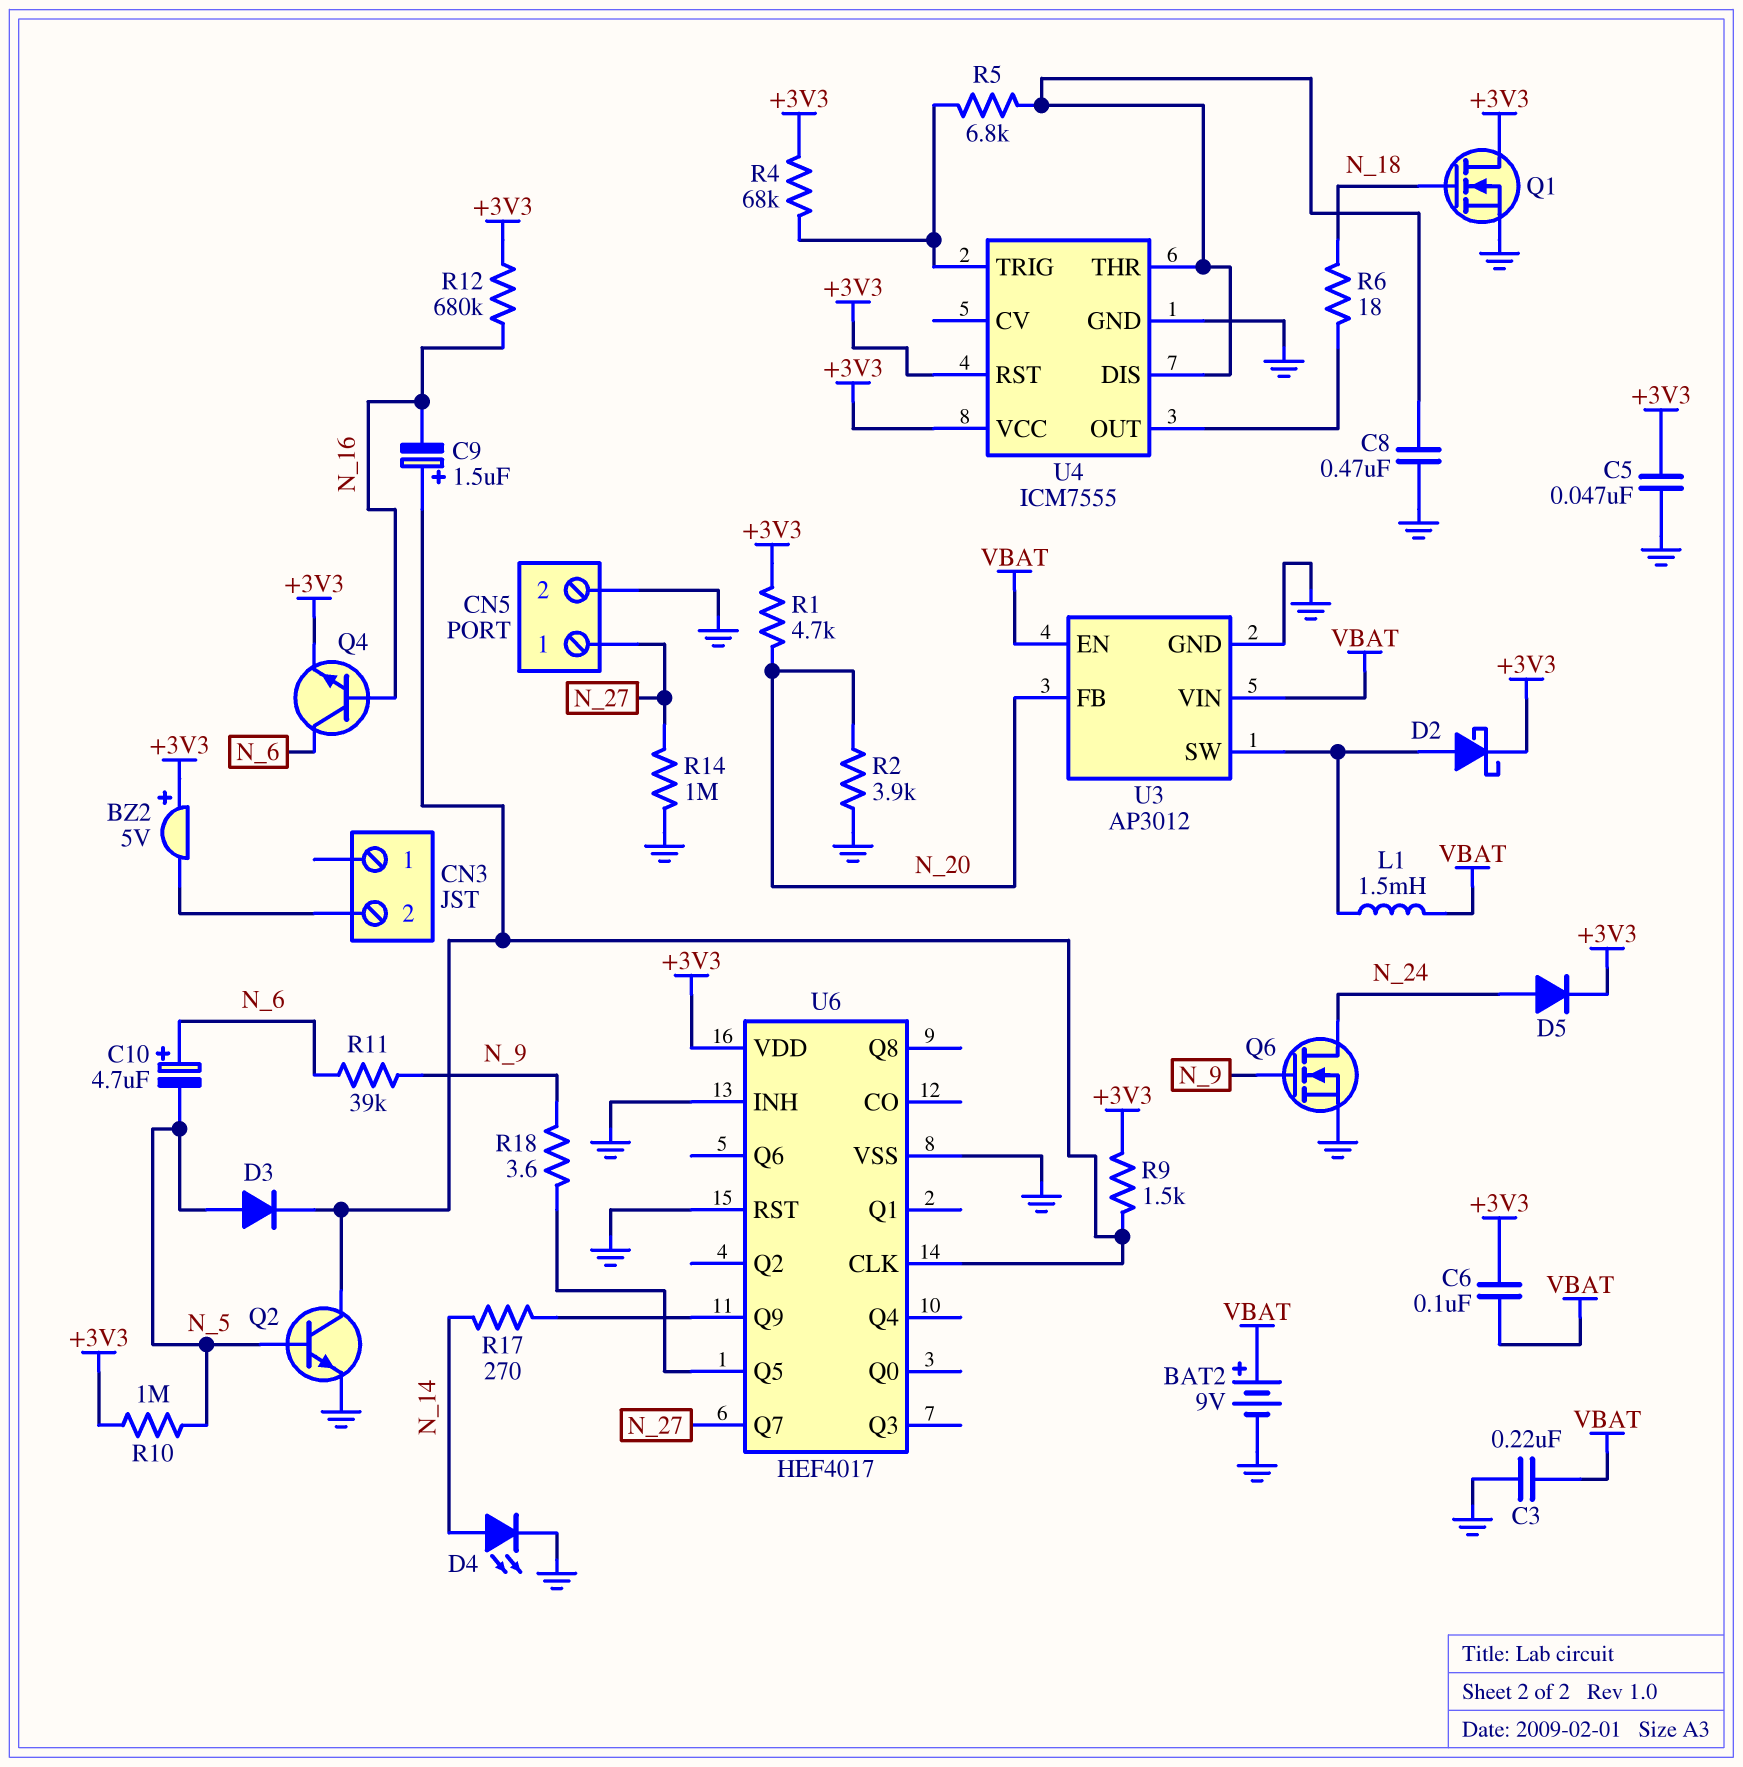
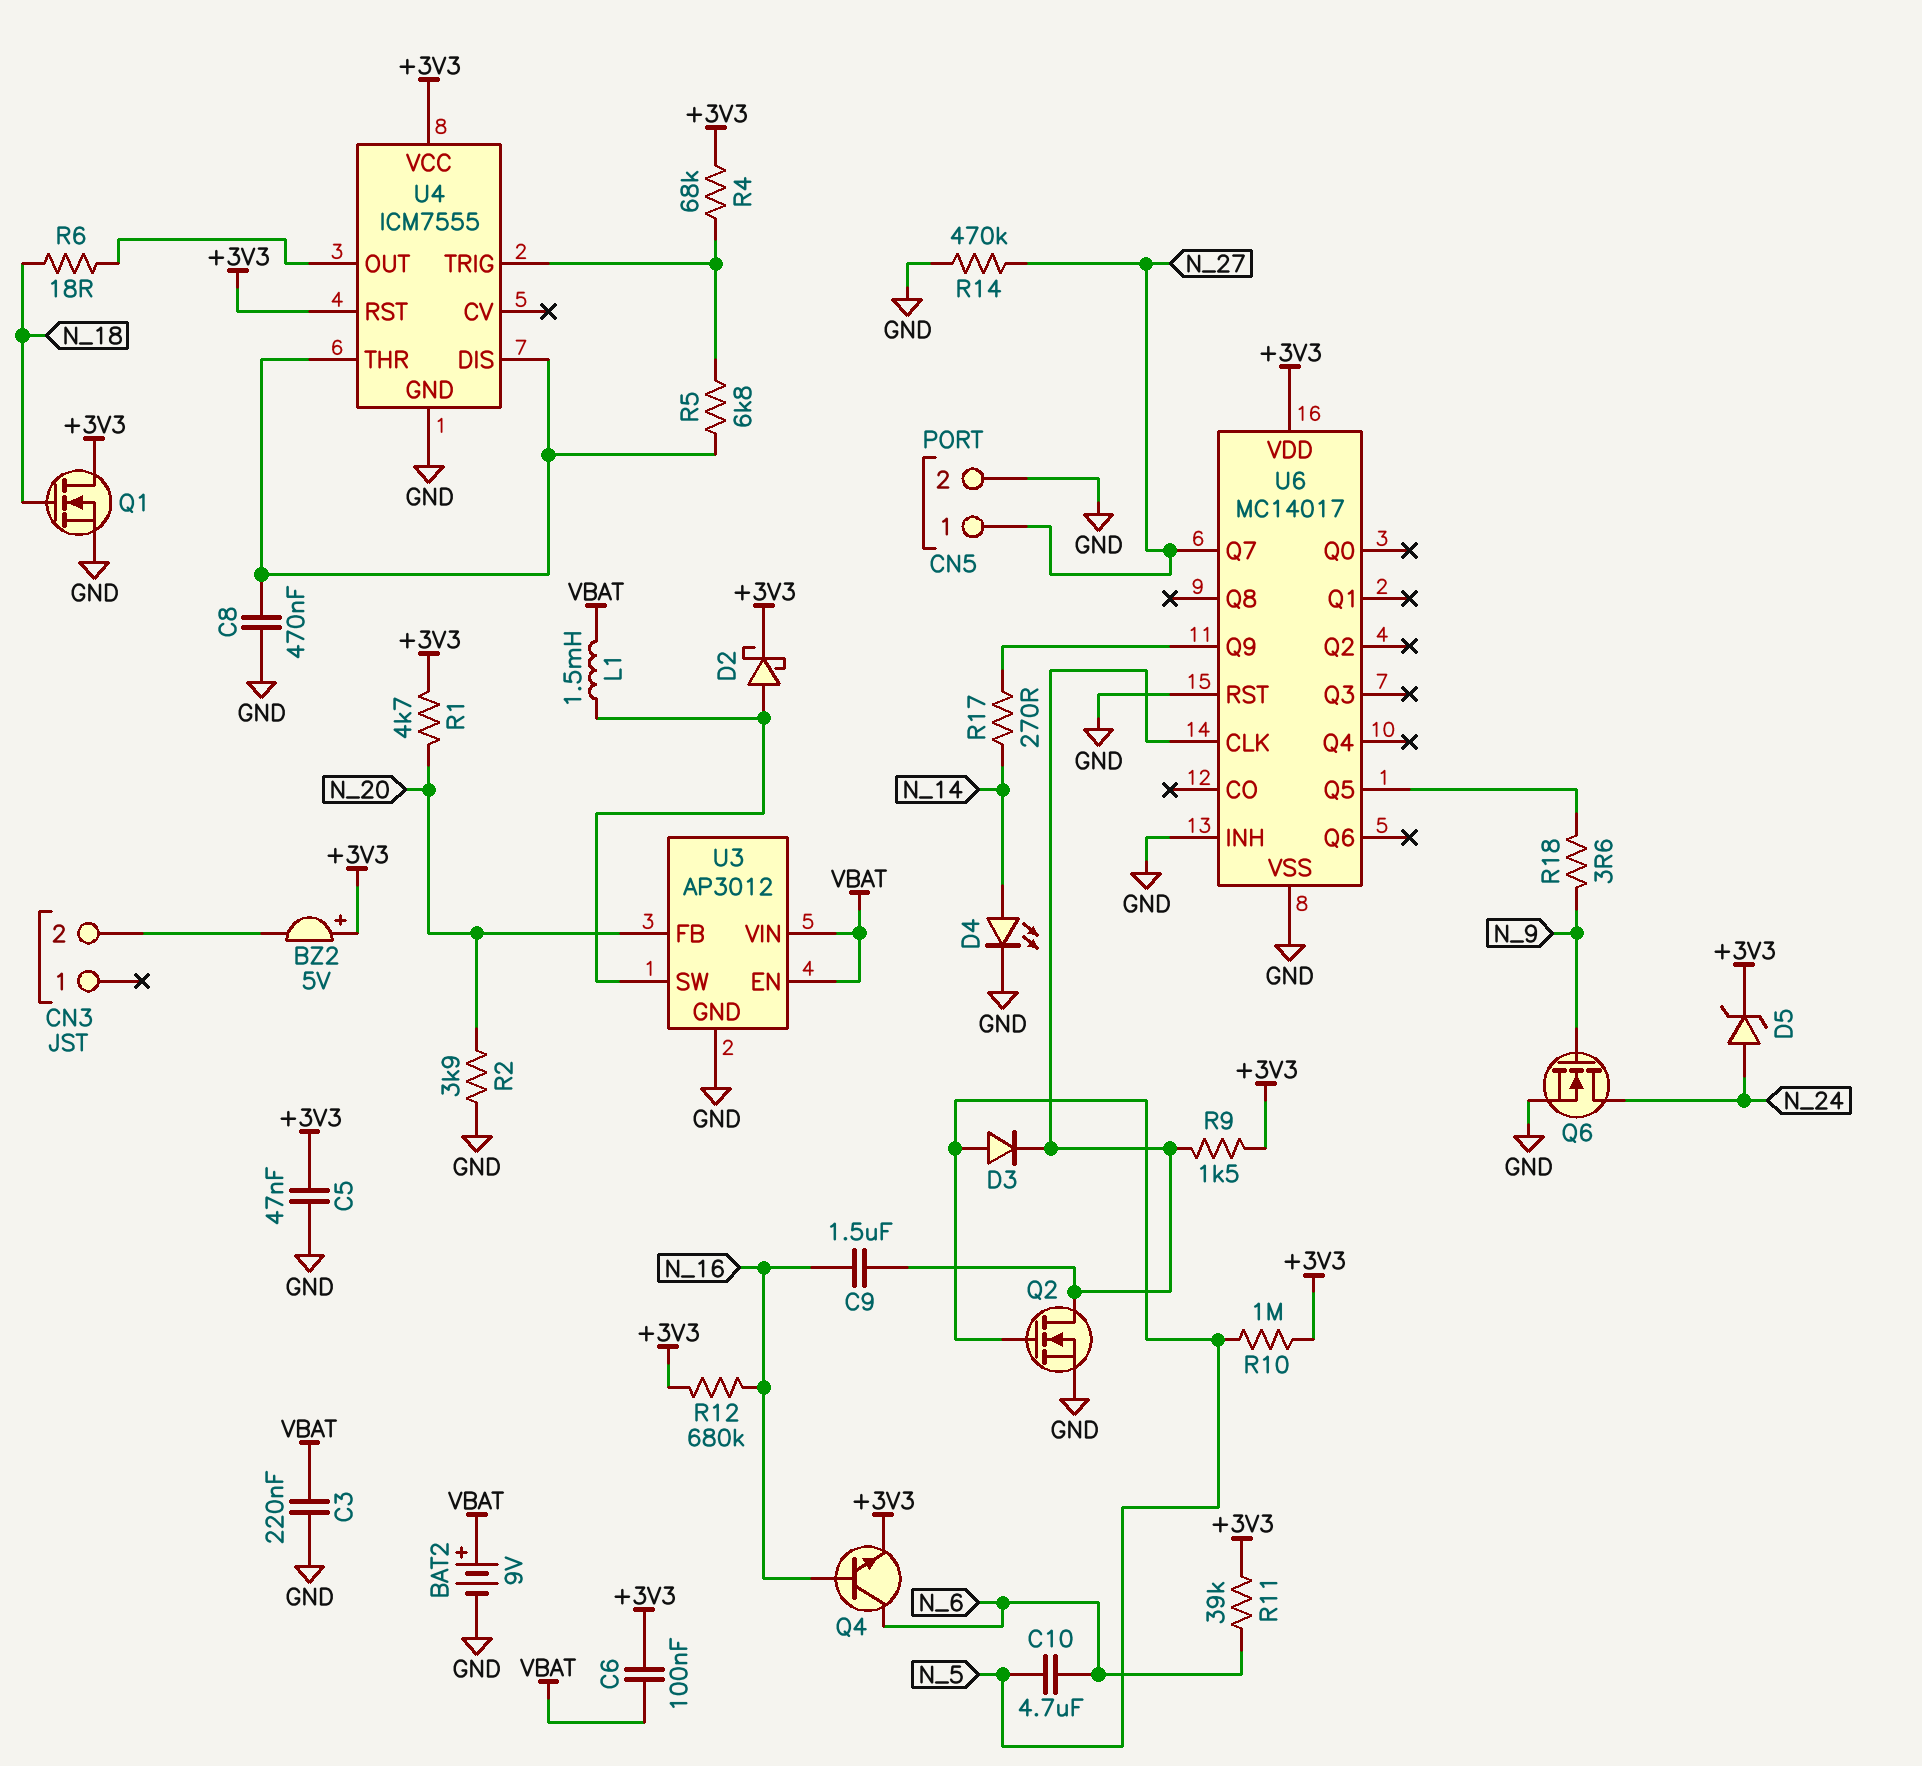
C9: 1.5uF (plus U6/CLK, minus N_16) -> 1.5uF (N_16, U6/CLK)
C10: 4.7uF (plus N_6, minus N_5) -> 4.7uF (N_5, N_6)
D5: diode (A N_24, K +3V3) -> zener (A N_24, K +3V3)
Q2: NPN (B N_5, C U6/CLK, E GND) -> NMOS (G N_5, D U6/CLK, S GND)
R11: 39k (N_6, N_9) -> 39k (+3V3, N_6)
R14: 1M (GND, N_27) -> 470k (GND, N_27)
U6: HEF4017 -> MC14017

